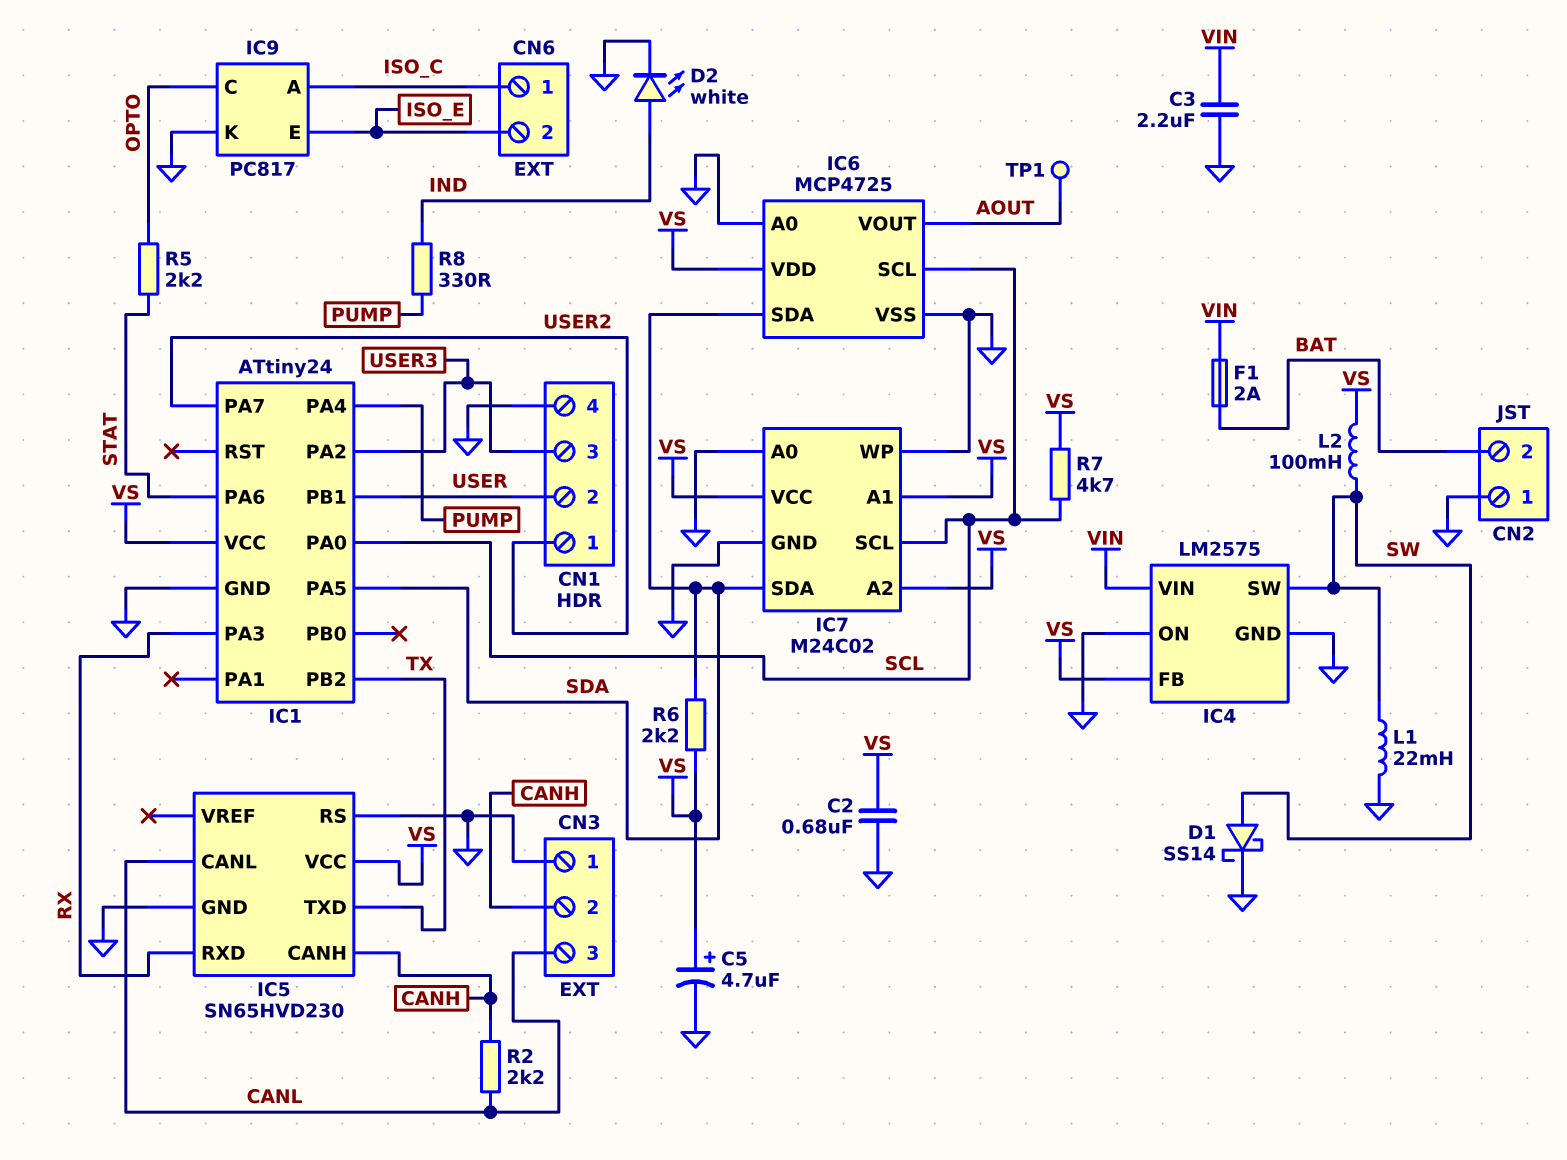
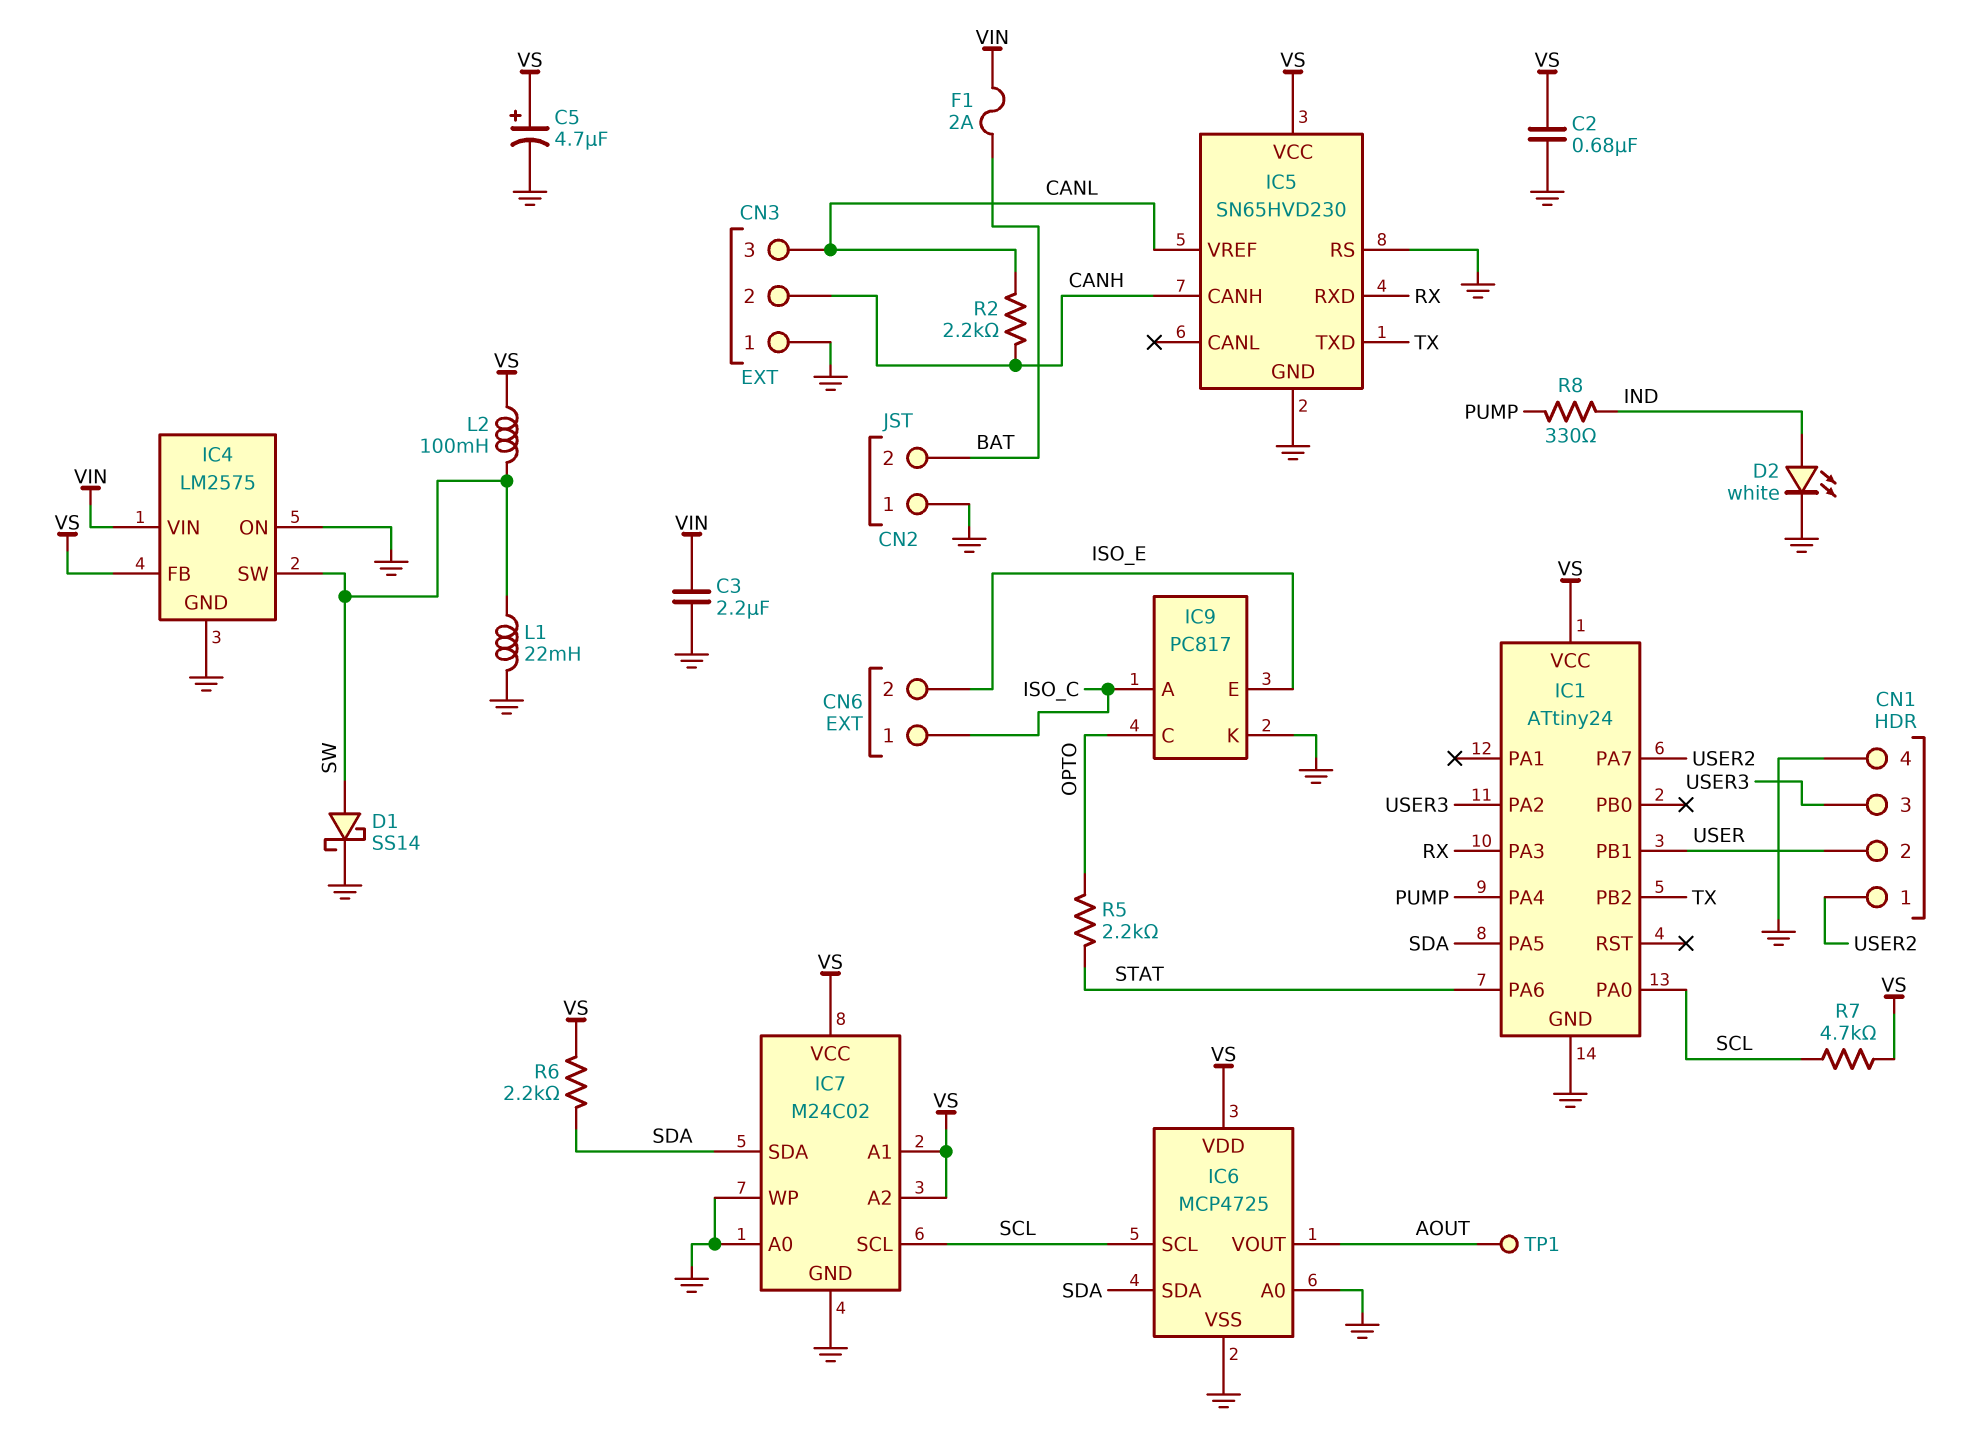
IC5 pin CANL: CANL -> none
IC5 pin VREF: none -> CANL

